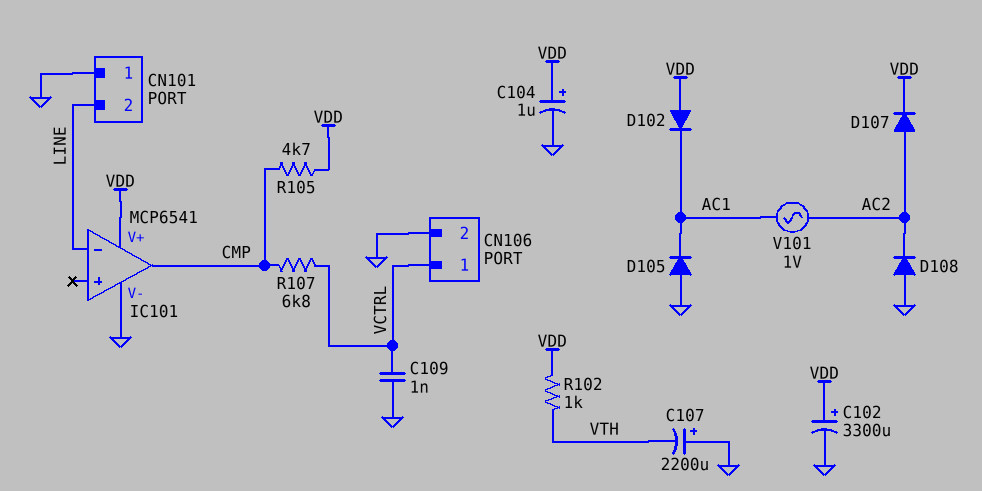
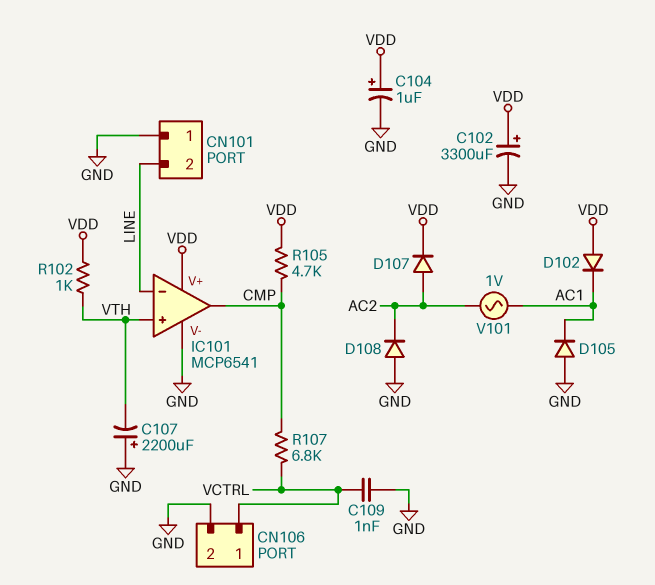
IC101 pin in+: none -> VTH

